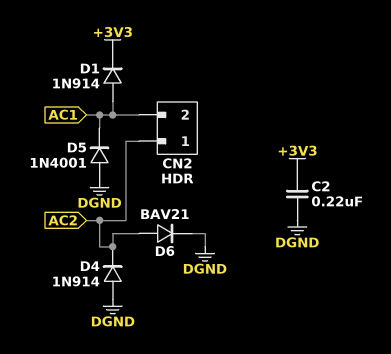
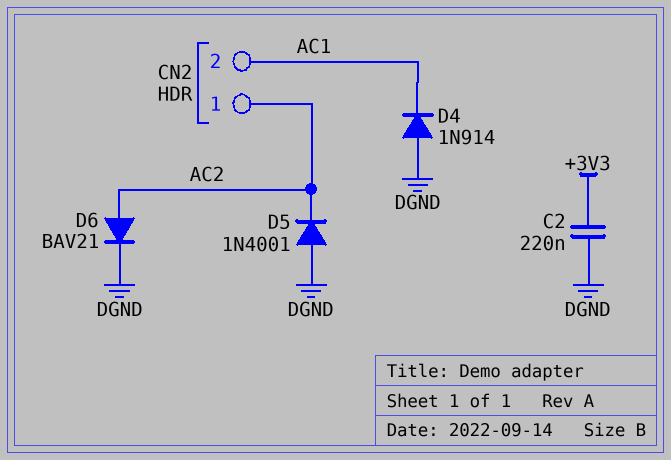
D1: diode 1N914 (A AC1, K +3V3) -> none
D4: diode 1N914 (A DGND, K AC2) -> diode 1N914 (A DGND, K AC1)
D5: diode 1N4001 (A DGND, K AC1) -> diode 1N4001 (A DGND, K AC2)

